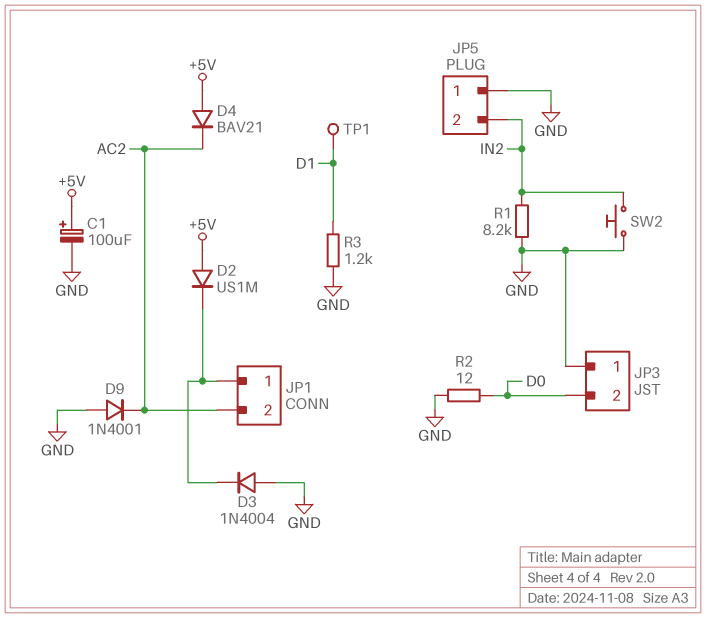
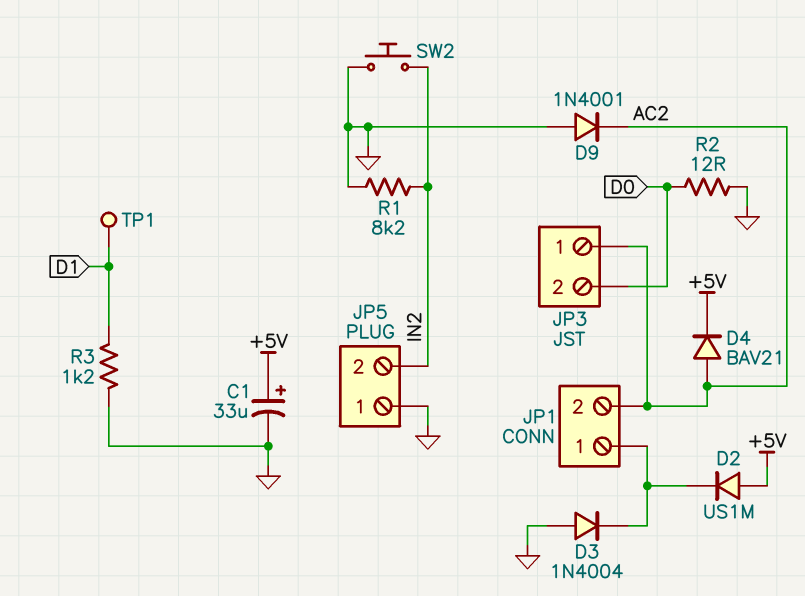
C1: 100uF (plus +5V, minus GND) -> 33uF (plus +5V, minus GND)
D4: diode BAV21 (A +5V, K AC2) -> diode BAV21 (A AC2, K +5V)
JP3 pin 1: GND -> AC2

